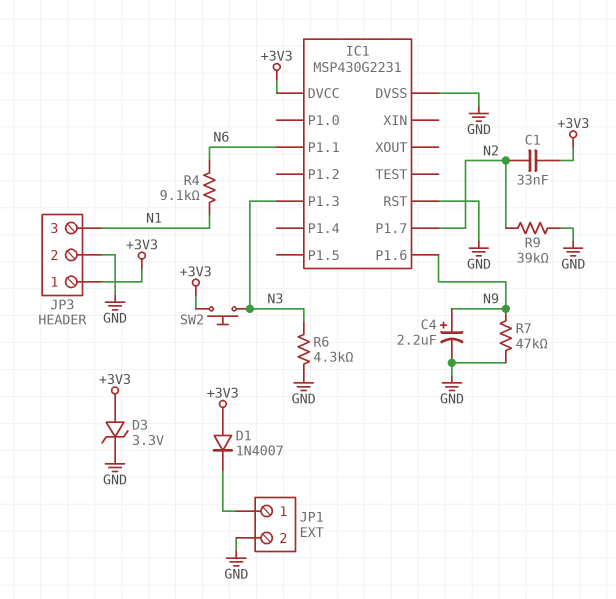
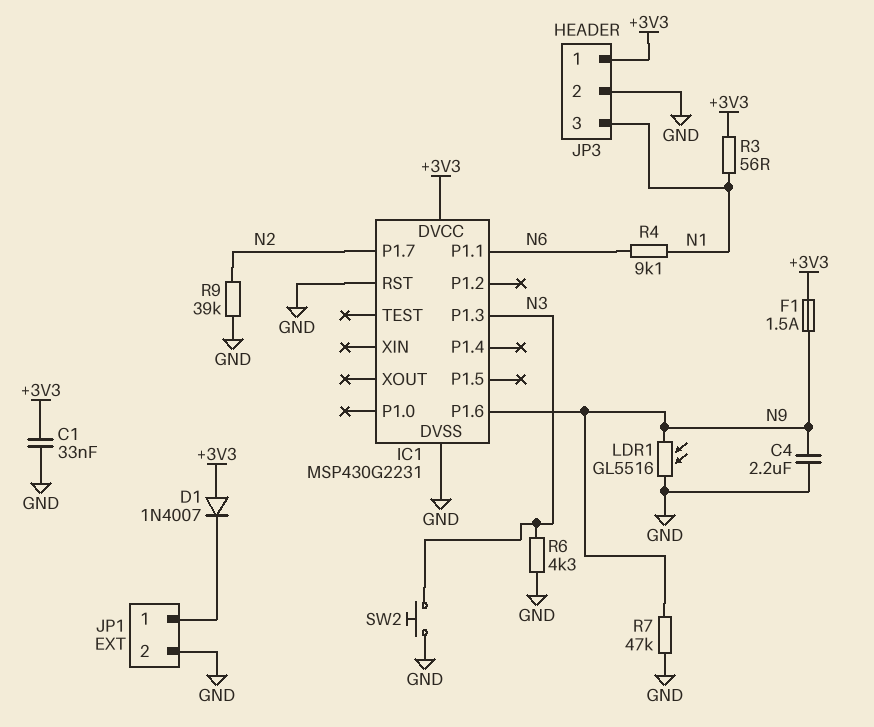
C1: 33nF (+3V3, N2) -> 33nF (+3V3, GND)
C4: 2.2uF (plus N9, minus GND) -> 2.2uF (GND, N9)
D3: zener 3.3V (A +3V3, K GND) -> none
F1: none -> 1.5A (+3V3, N9)
LDR1: none -> GL5516 (GND, N9)
R3: none -> 56 (+3V3, N1)
SW2: button (+3V3, N3) -> button (GND, N3)

